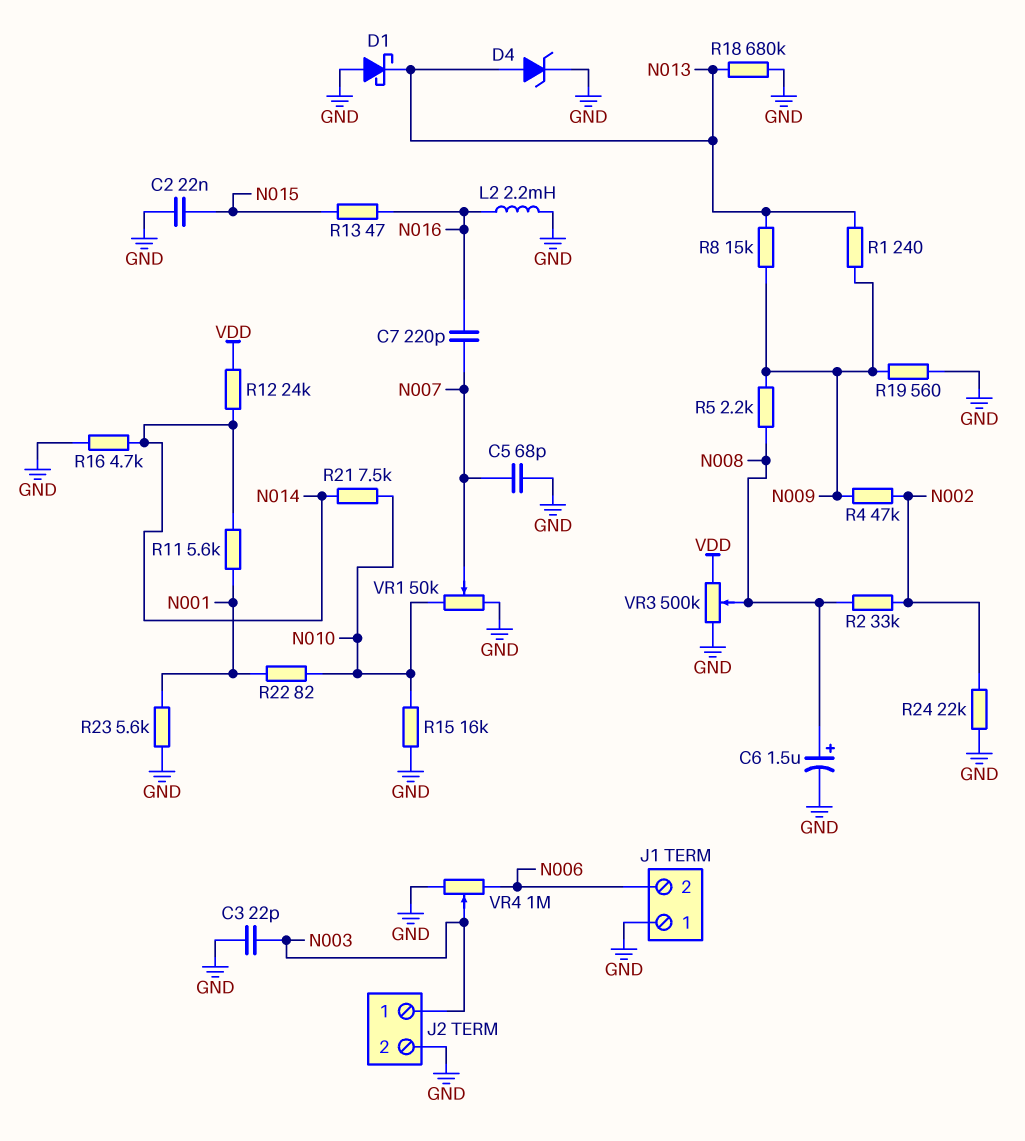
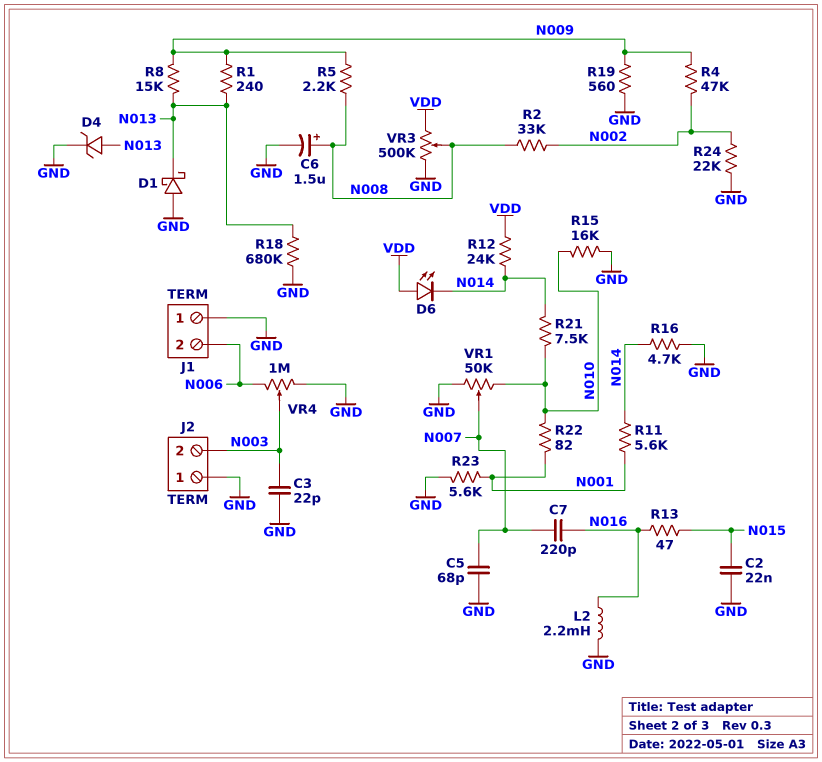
D6: none -> LED (A VDD, K N014)
J2 pin 1: N003 -> GND
J2 pin 2: GND -> N003

